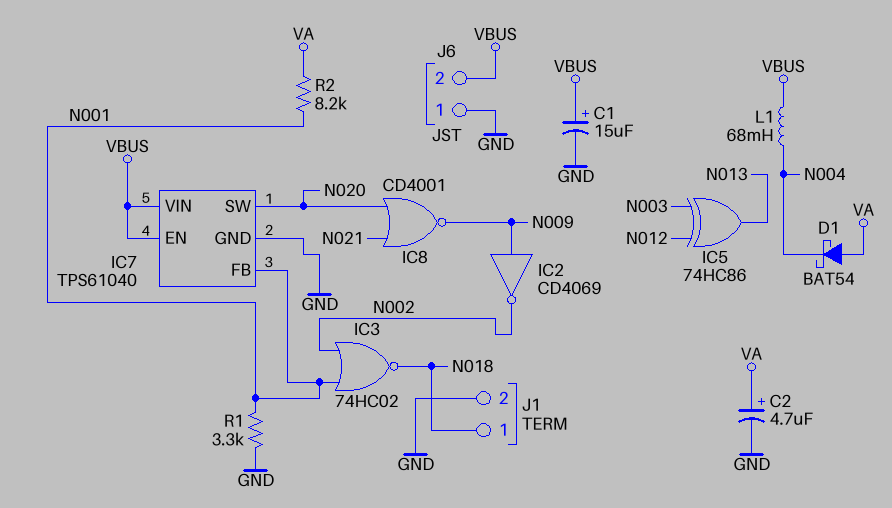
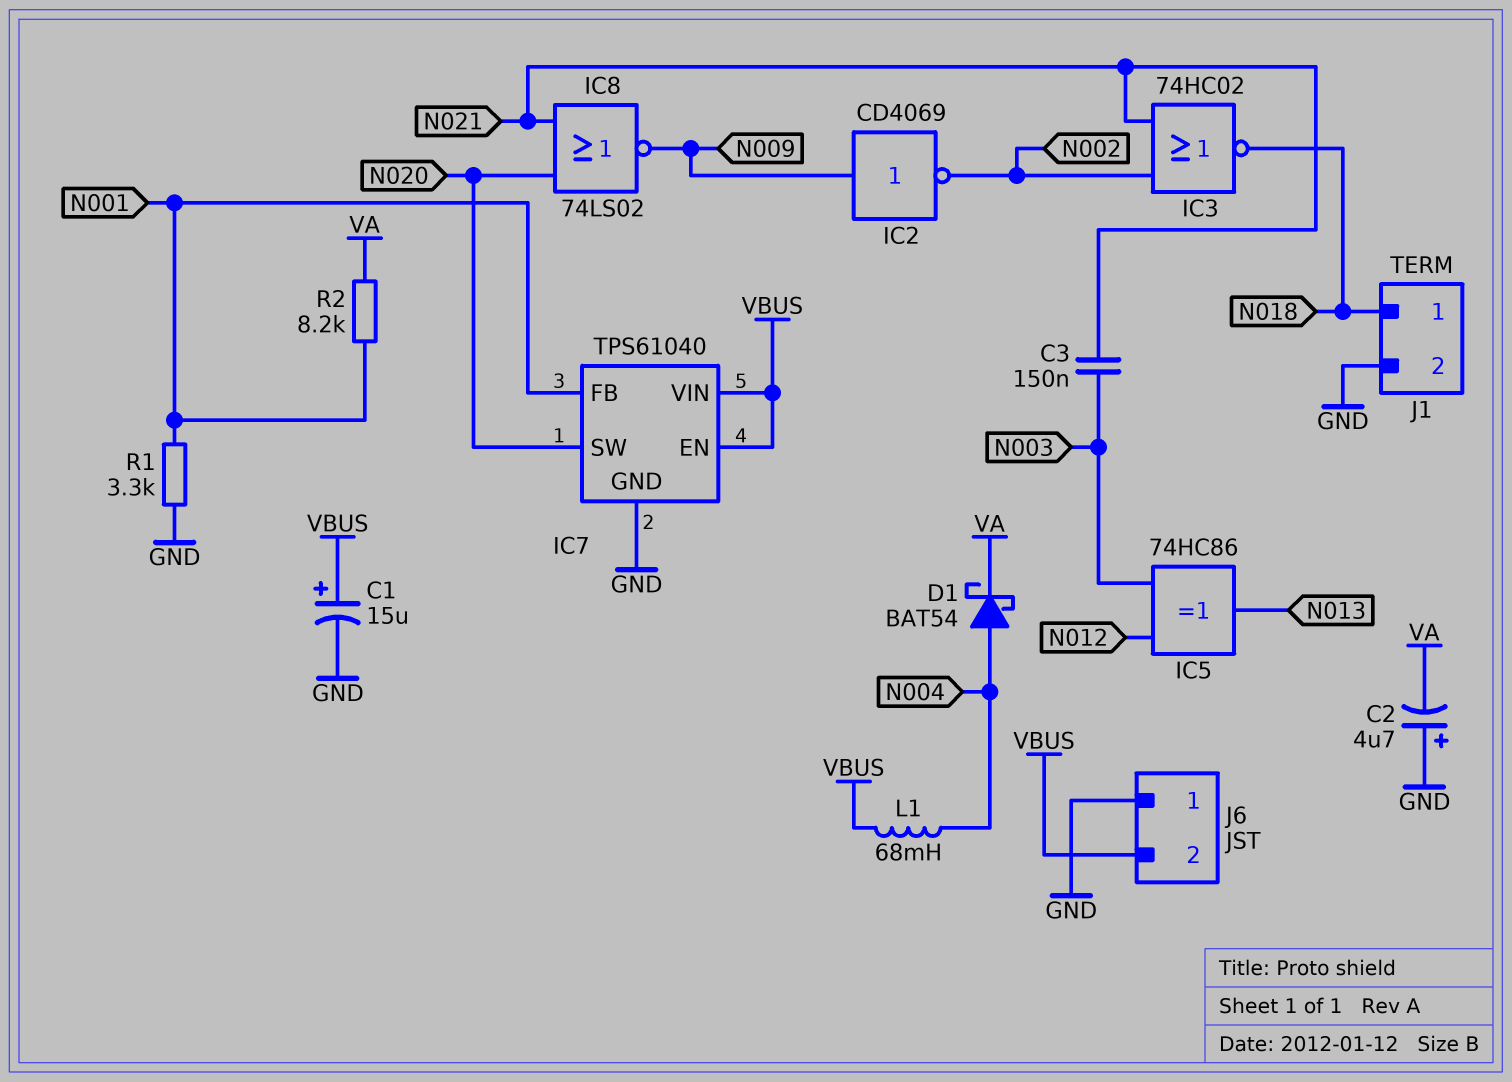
C2: 4.7uF (plus VA, minus GND) -> 4.7uF (plus GND, minus VA)
C3: none -> 150nF (N003, N021)
D1: schottky BAT54 (A VA, K N004) -> schottky BAT54 (A N004, K VA)
IC3: NOR 74HC02 (in N001, in N002, out N018) -> NOR 74HC02 (in N002, in N021, out N018)
IC8: NOR CD4001 (in N020, in N021, out N009) -> NOR 74LS02 (in N020, in N021, out N009)

